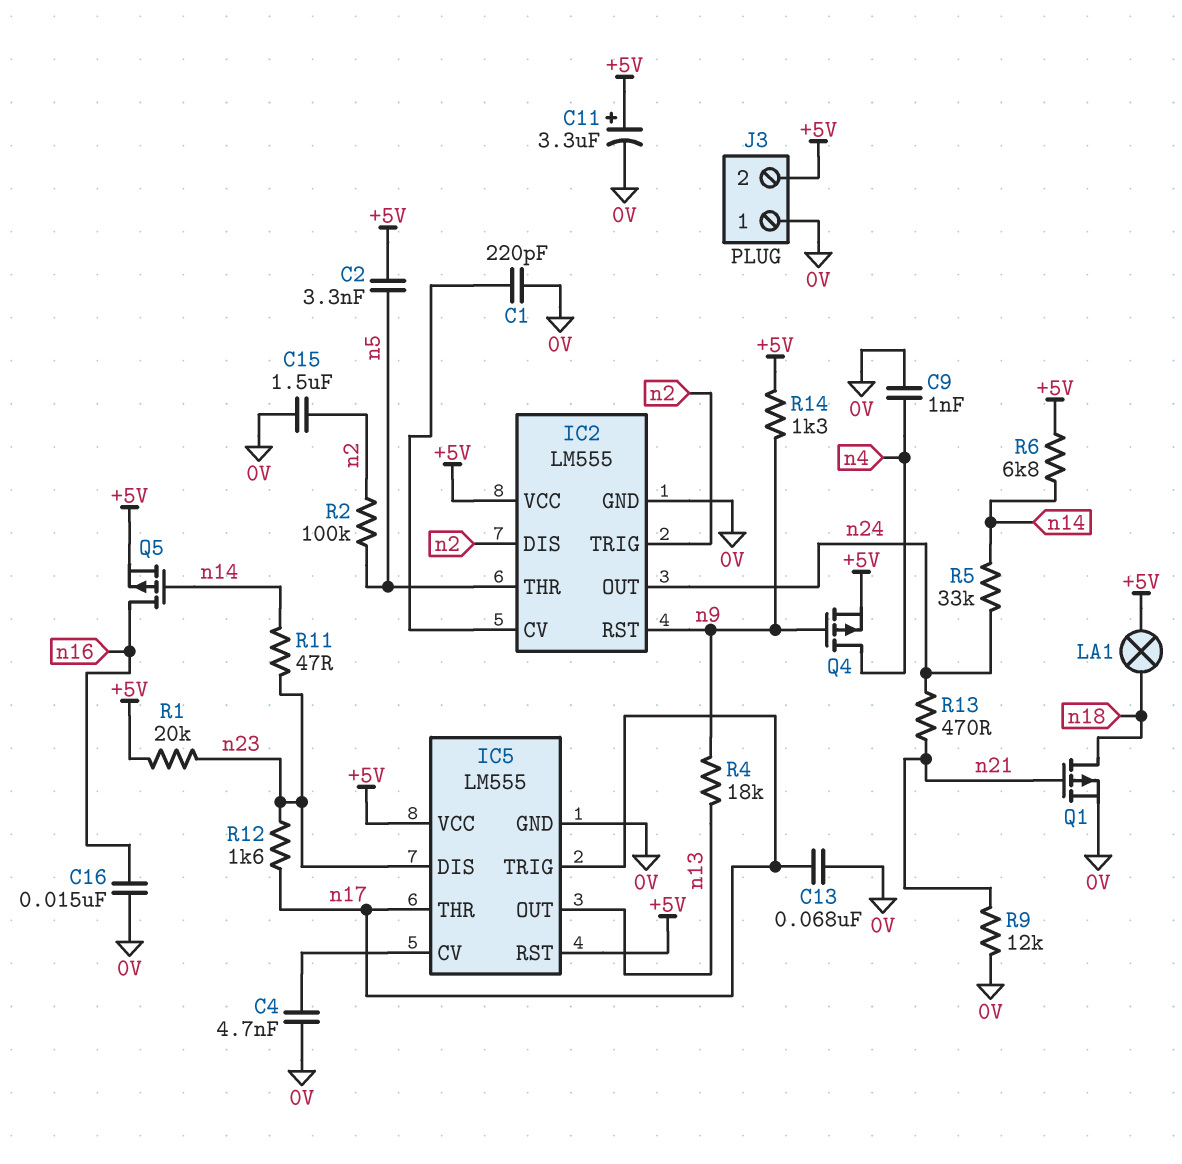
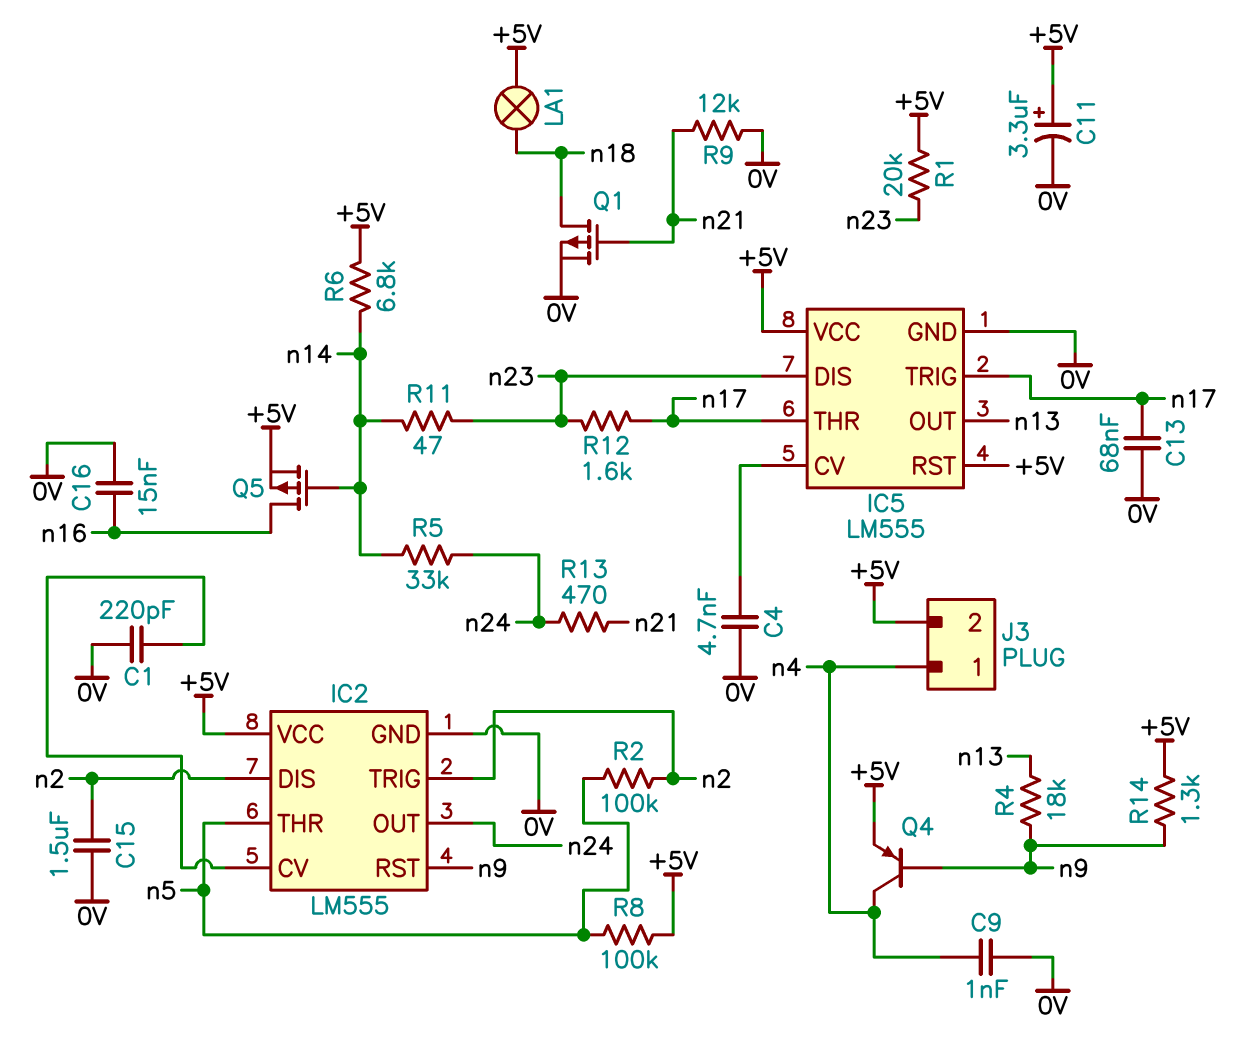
C2: 3.3nF (+5V, n5) -> none
J3 pin 1: 0V -> n4
Q4: PMOS (G n9, D n4, S +5V) -> PNP (B n9, C n4, E +5V)
R8: none -> 100k (+5V, n5)

